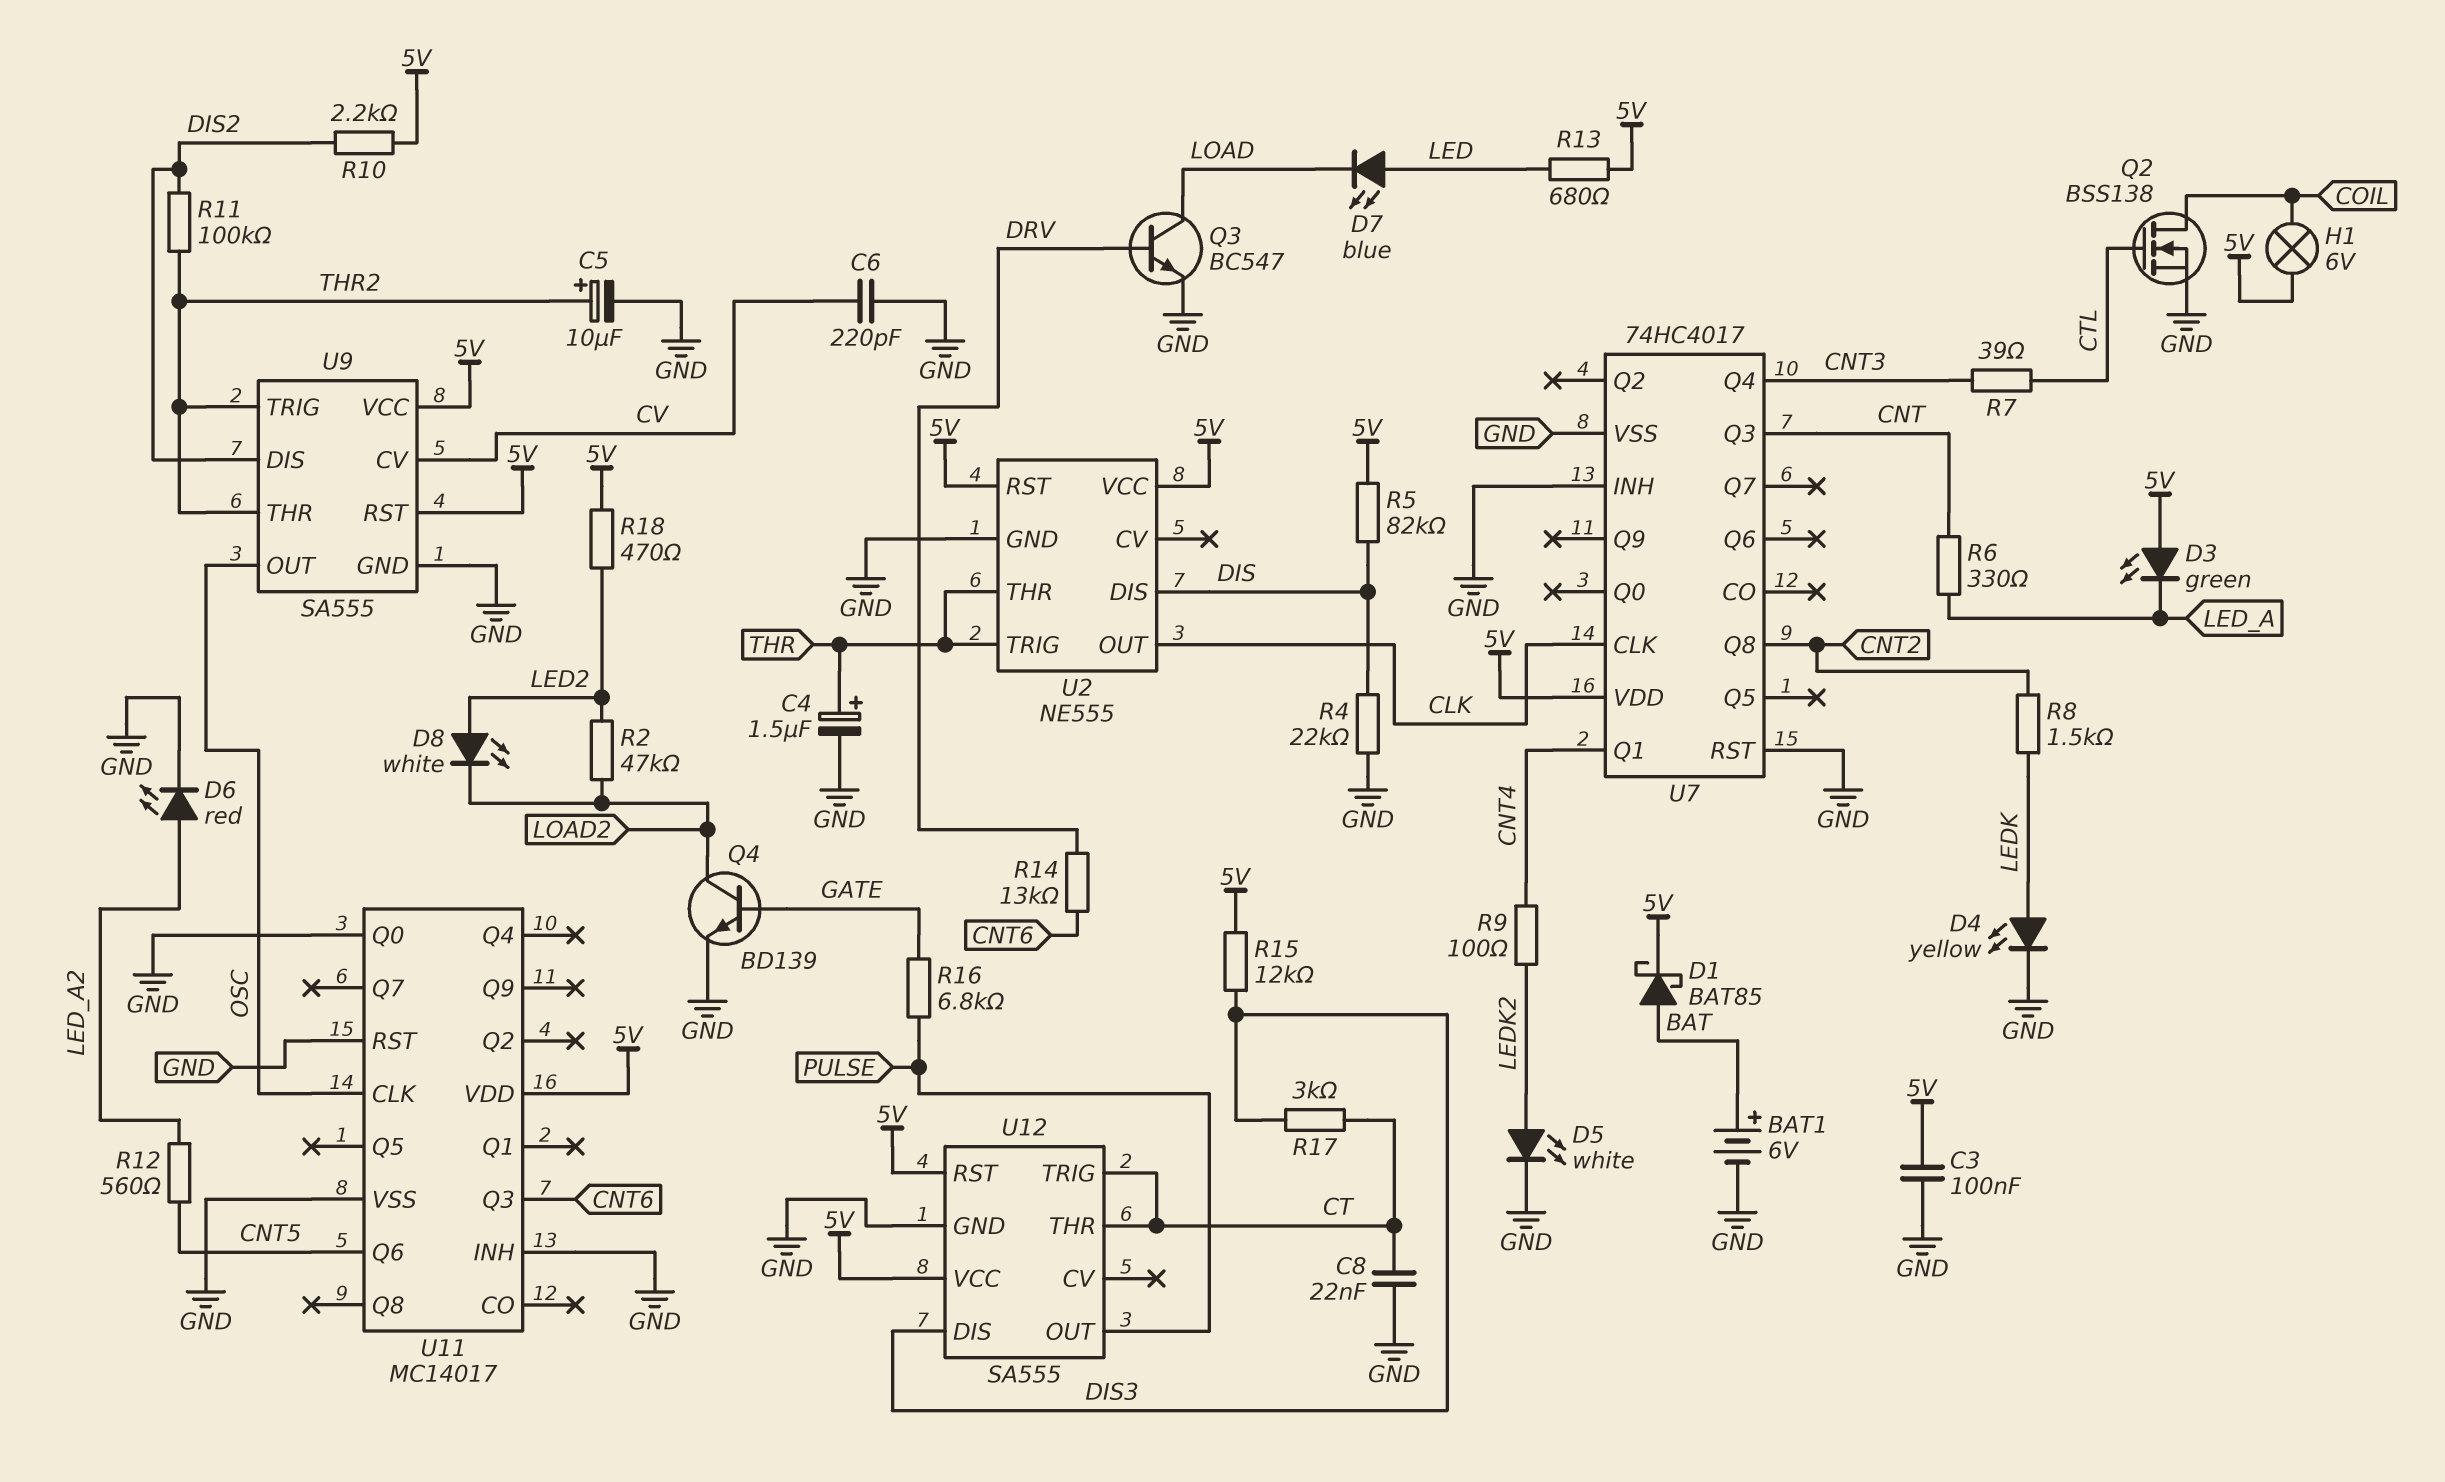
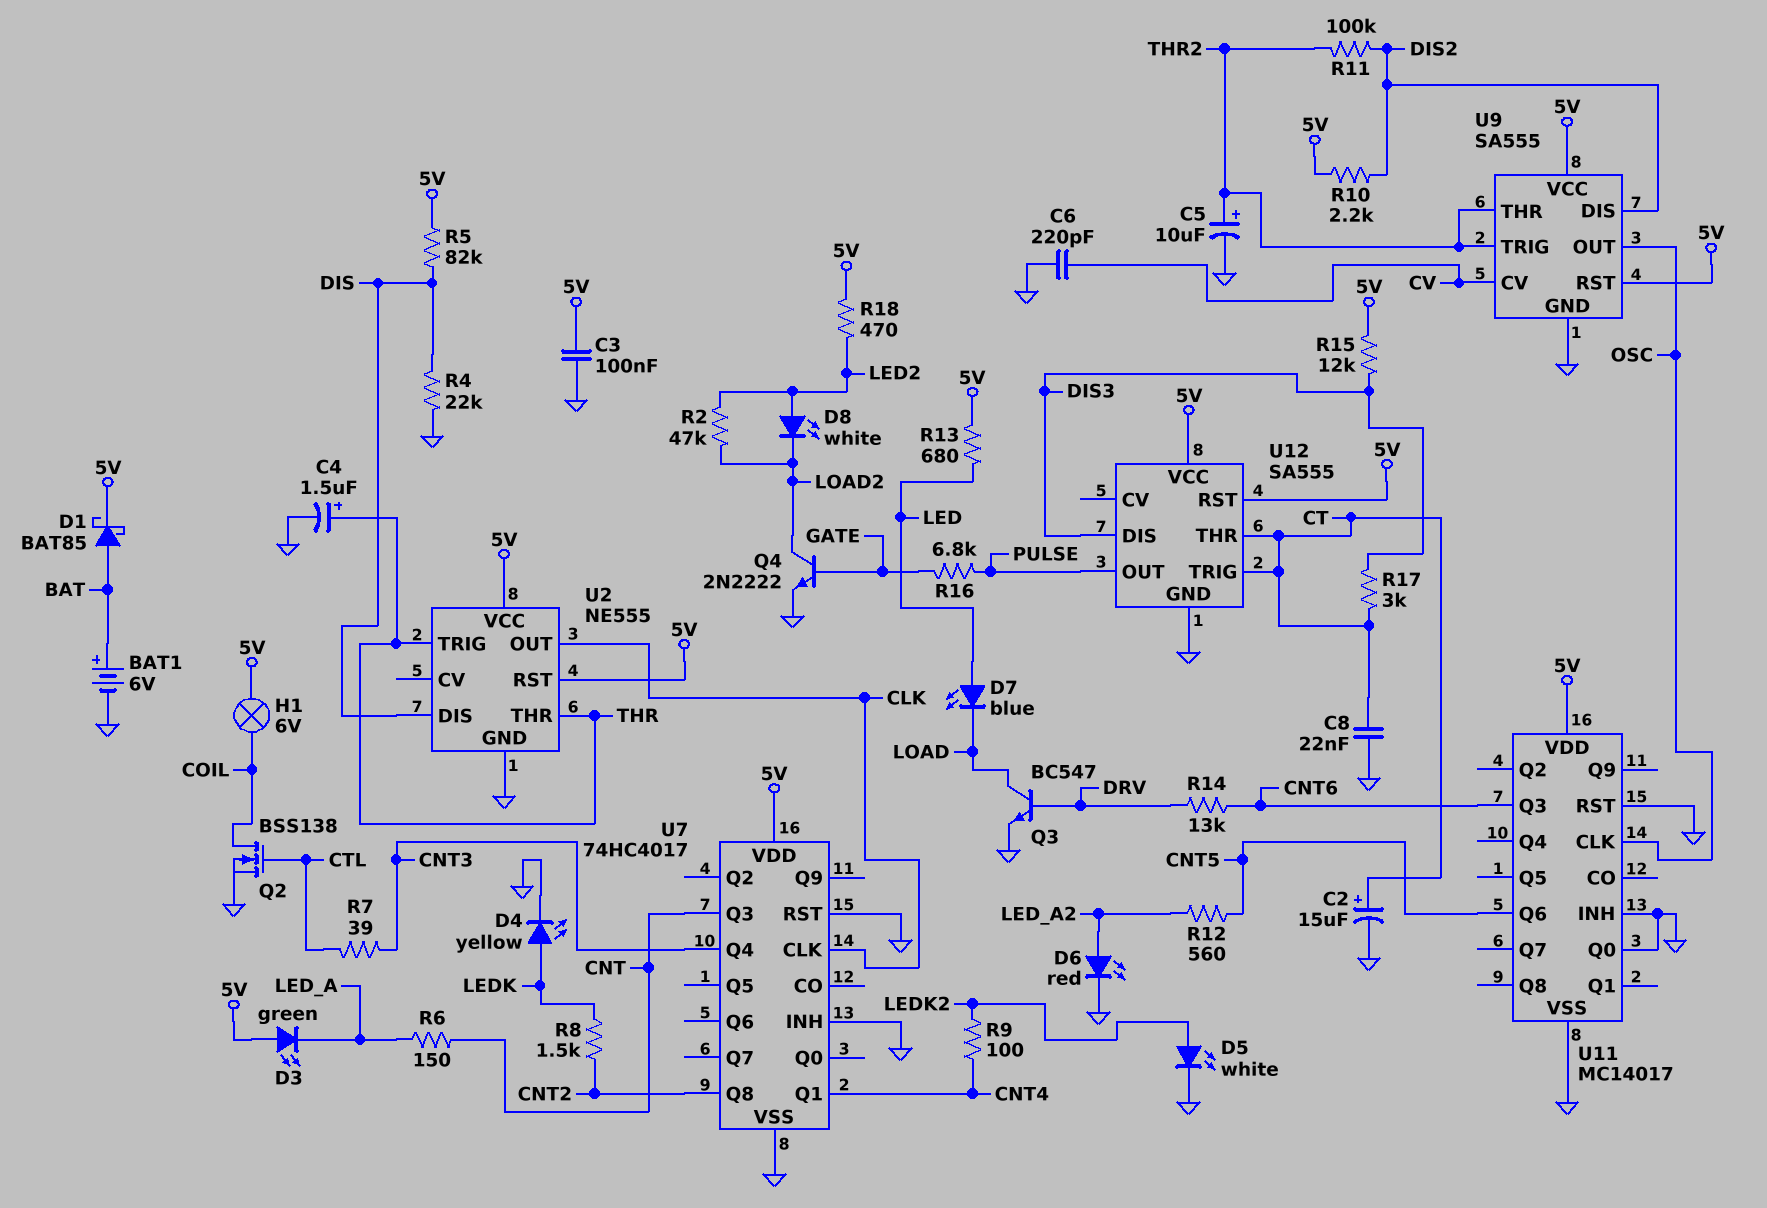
C2: none -> 15uF (plus CT, minus GND)
Q4: NPN BD139 (B GATE, C LOAD2, E GND) -> NPN 2N2222 (B GATE, C LOAD2, E GND)
R6: 330 (CNT, LED_A) -> 150 (CNT, LED_A)

